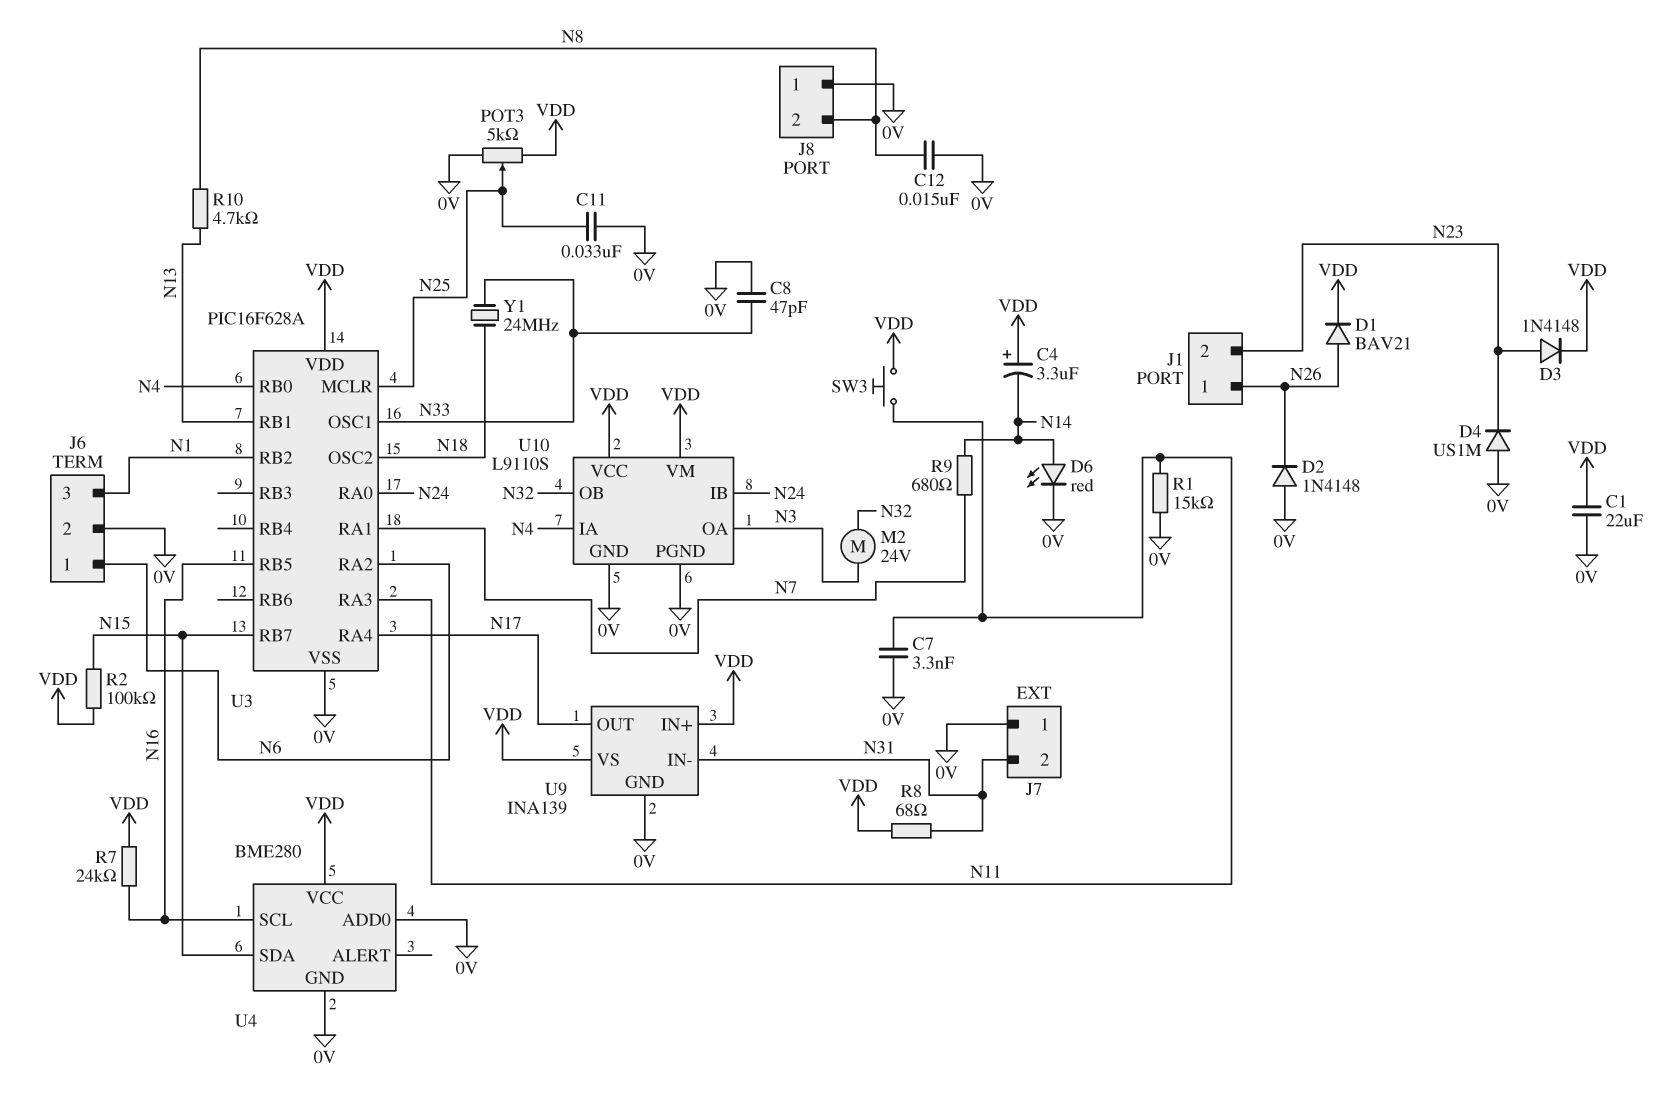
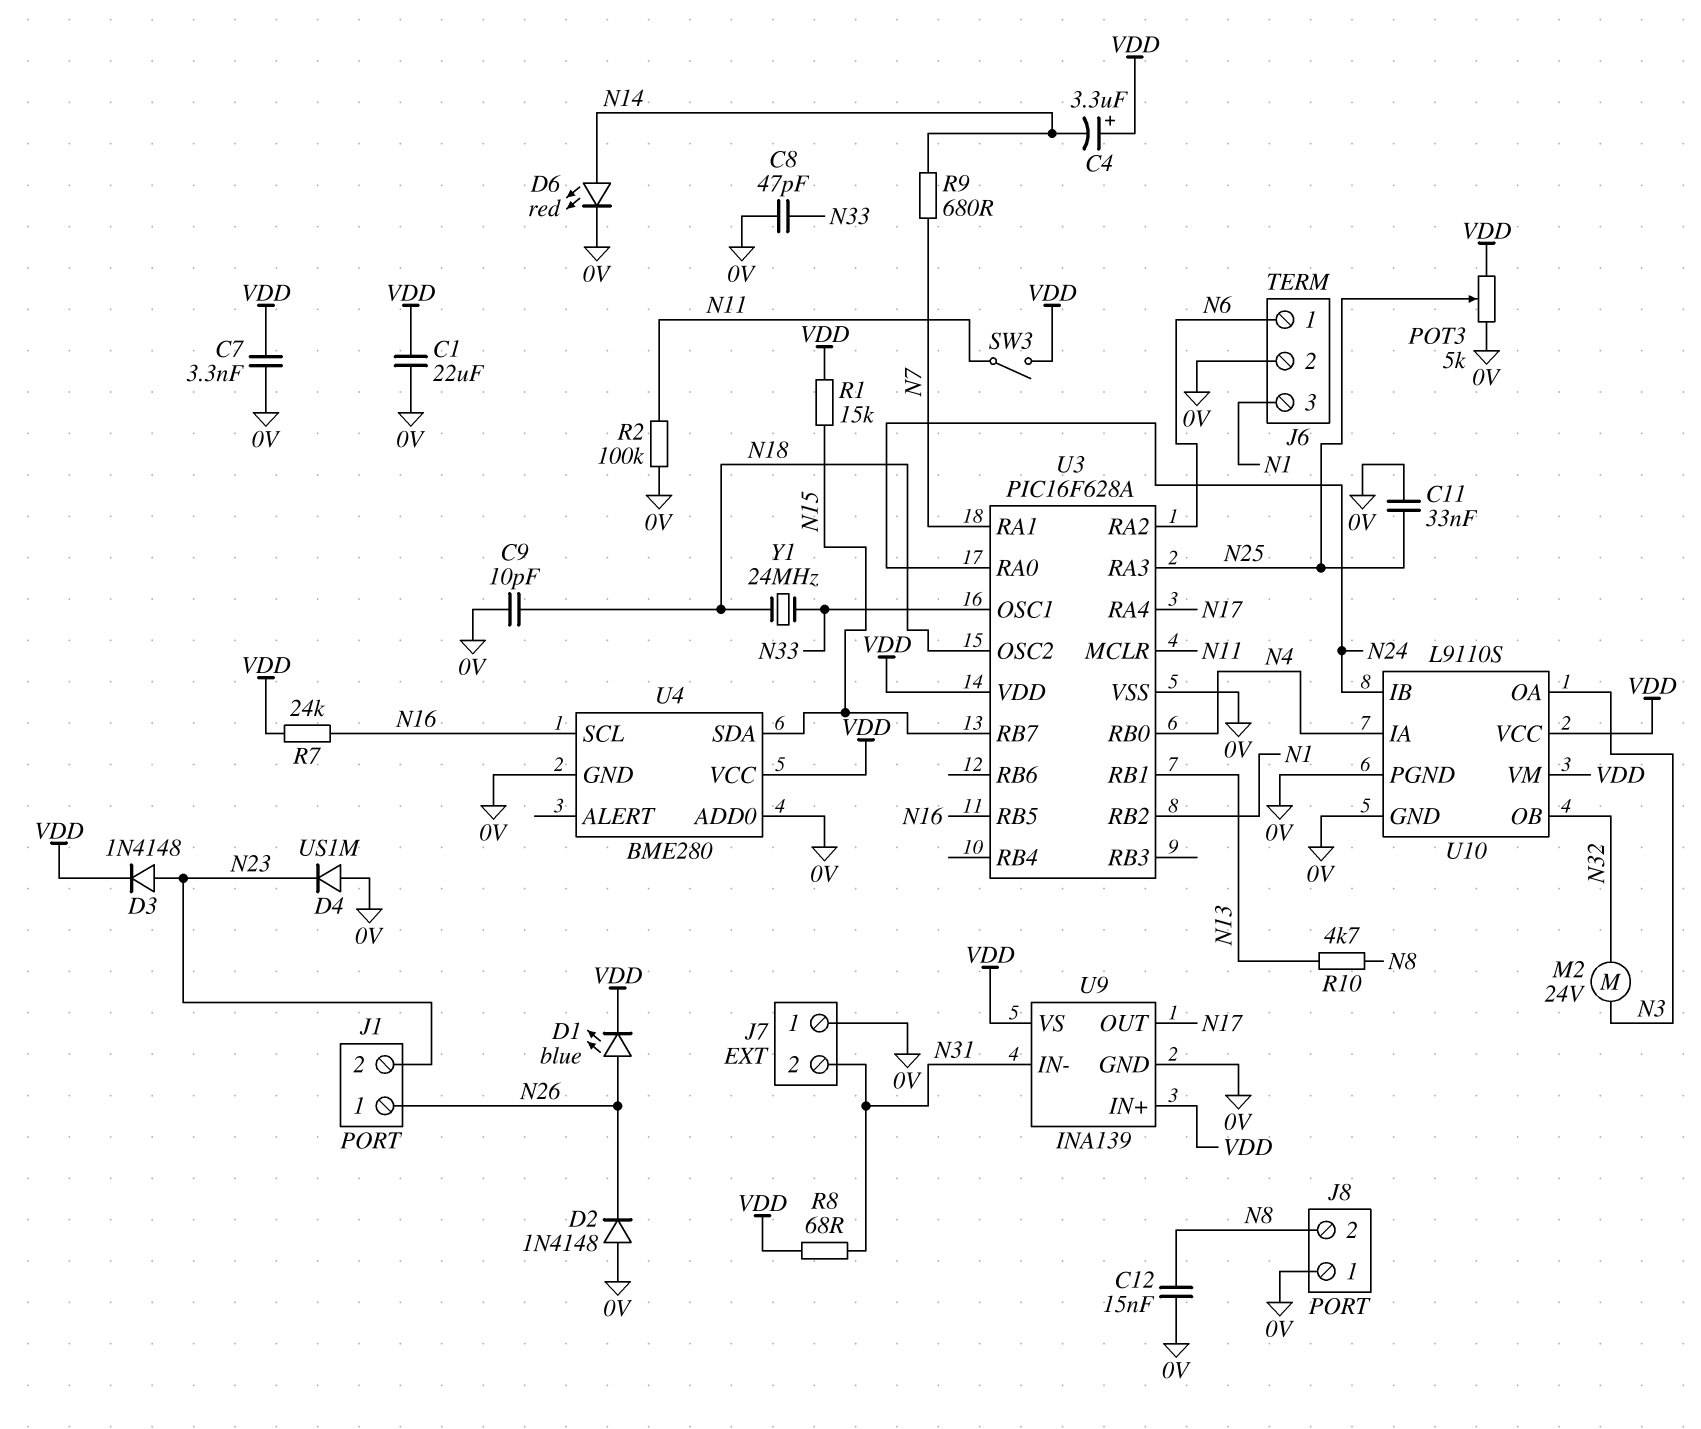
C7: 3.3nF (0V, N11) -> 3.3nF (0V, VDD)
C9: none -> 10pF (0V, N18)
D1: diode BAV21 (A N26, K VDD) -> LED blue (A N26, K VDD)
R1: 15k (0V, N11) -> 15k (N15, VDD)
R2: 100k (N15, VDD) -> 100k (0V, N11)
SW3: button (N11, VDD) -> switch (N11, VDD)
U3 pin MCLR: N25 -> N11
U3 pin RA3: N11 -> N25

